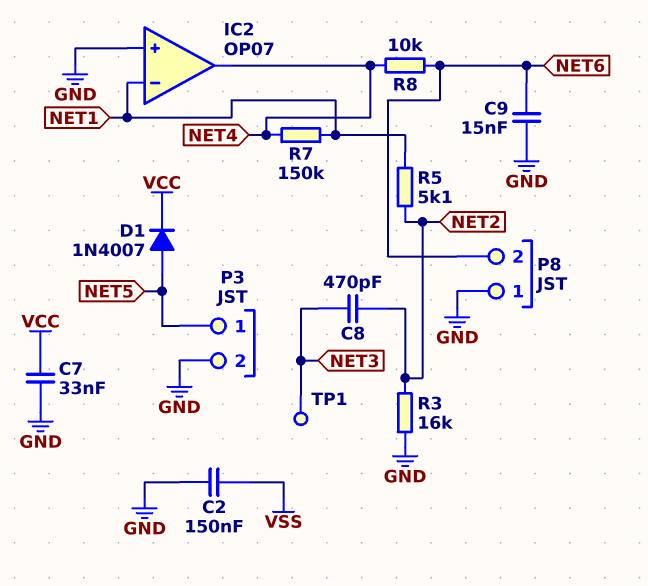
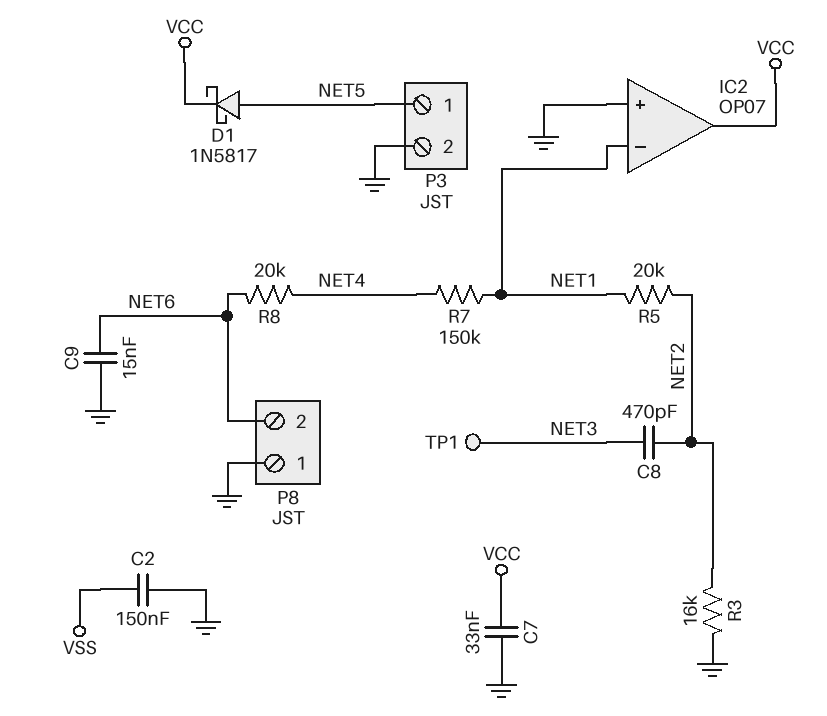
D1: diode 1N4007 (A NET5, K VCC) -> schottky 1N5817 (A NET5, K VCC)
IC2 pin out: NET4 -> VCC
R5: 5.1k (NET1, NET2) -> 20k (NET1, NET2)
R8: 10k (NET4, NET6) -> 20k (NET4, NET6)

